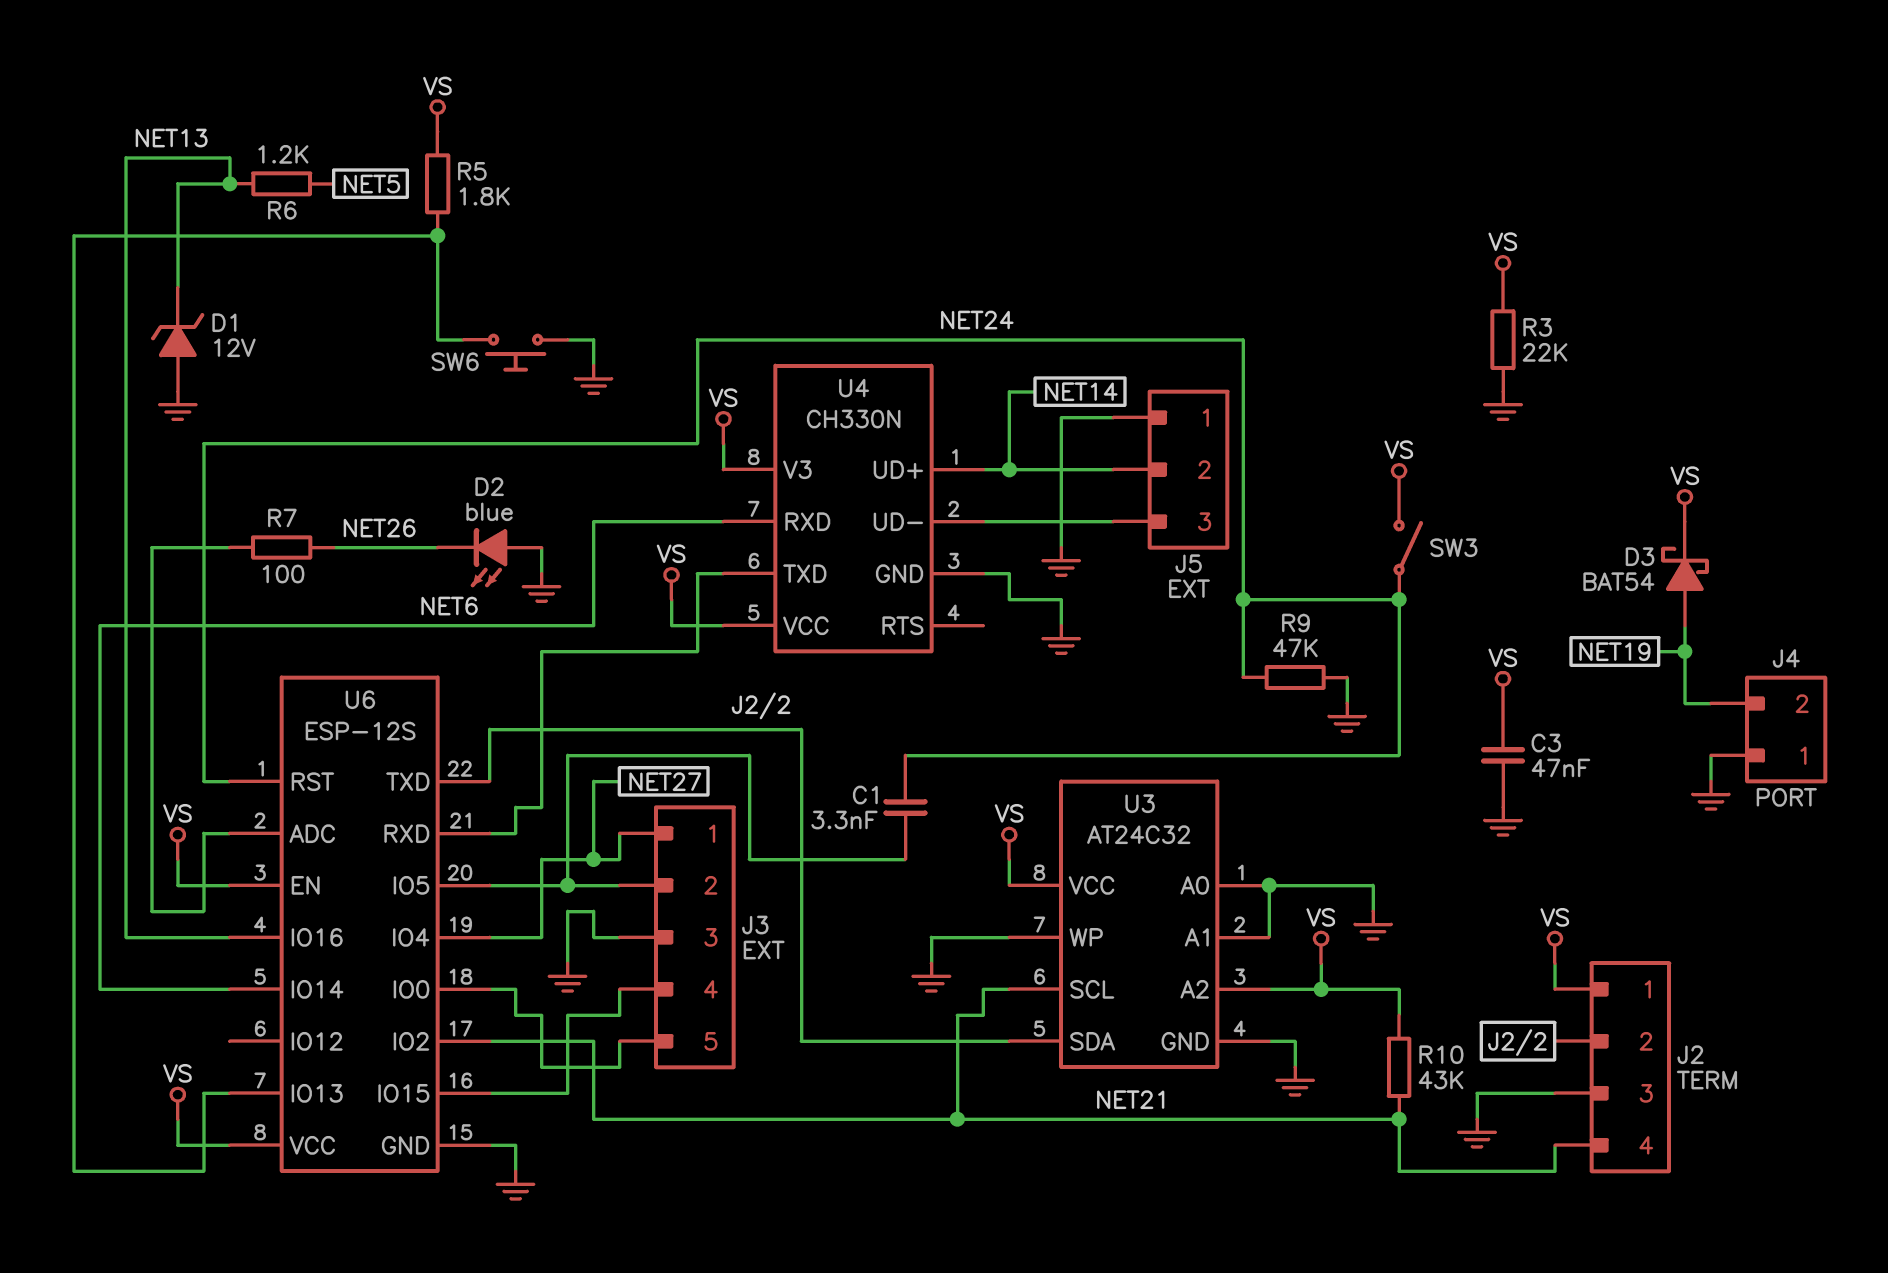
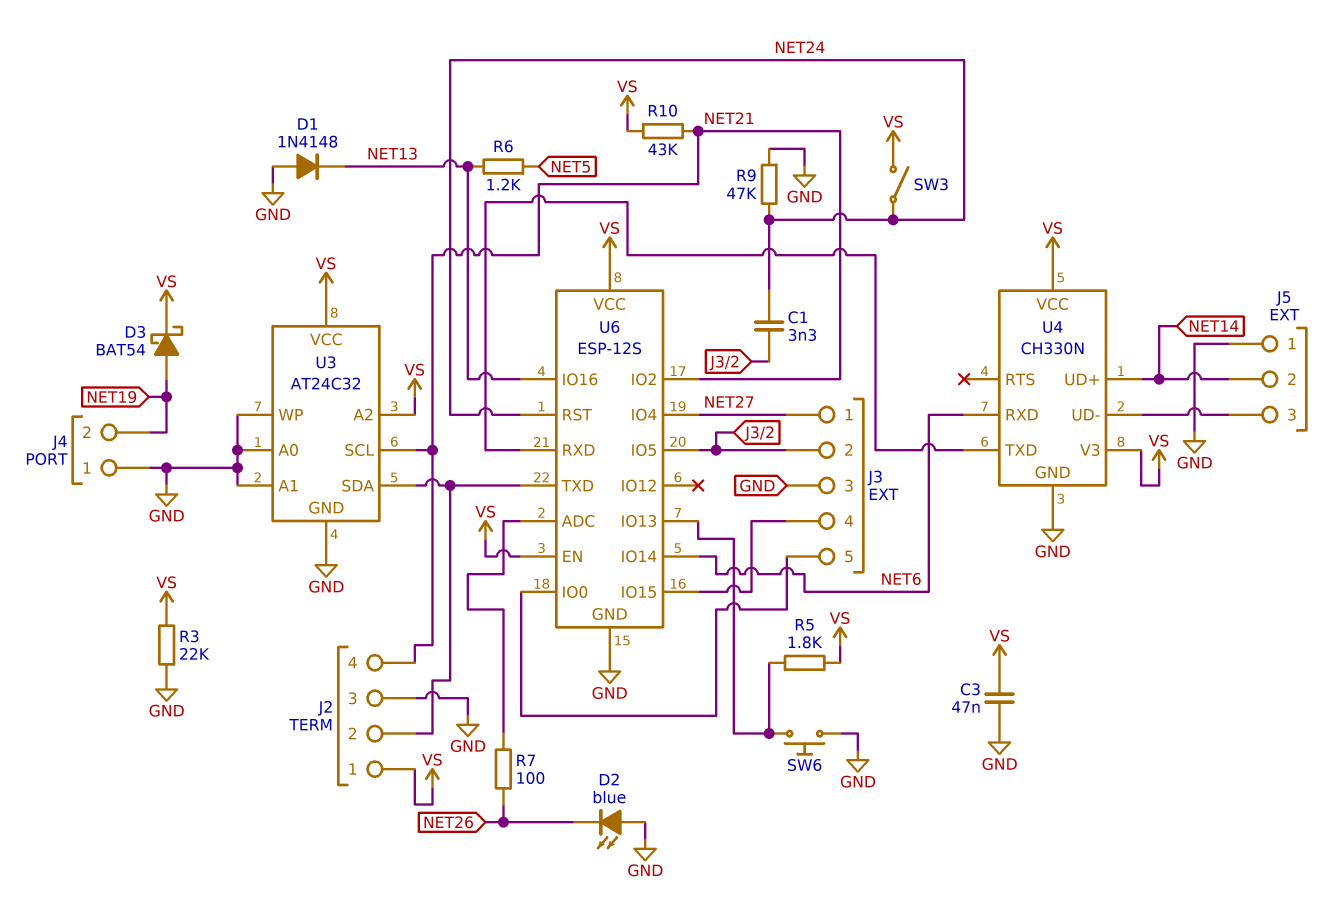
D1: zener 12V (A GND, K NET13) -> diode 1N4148 (A GND, K NET13)

